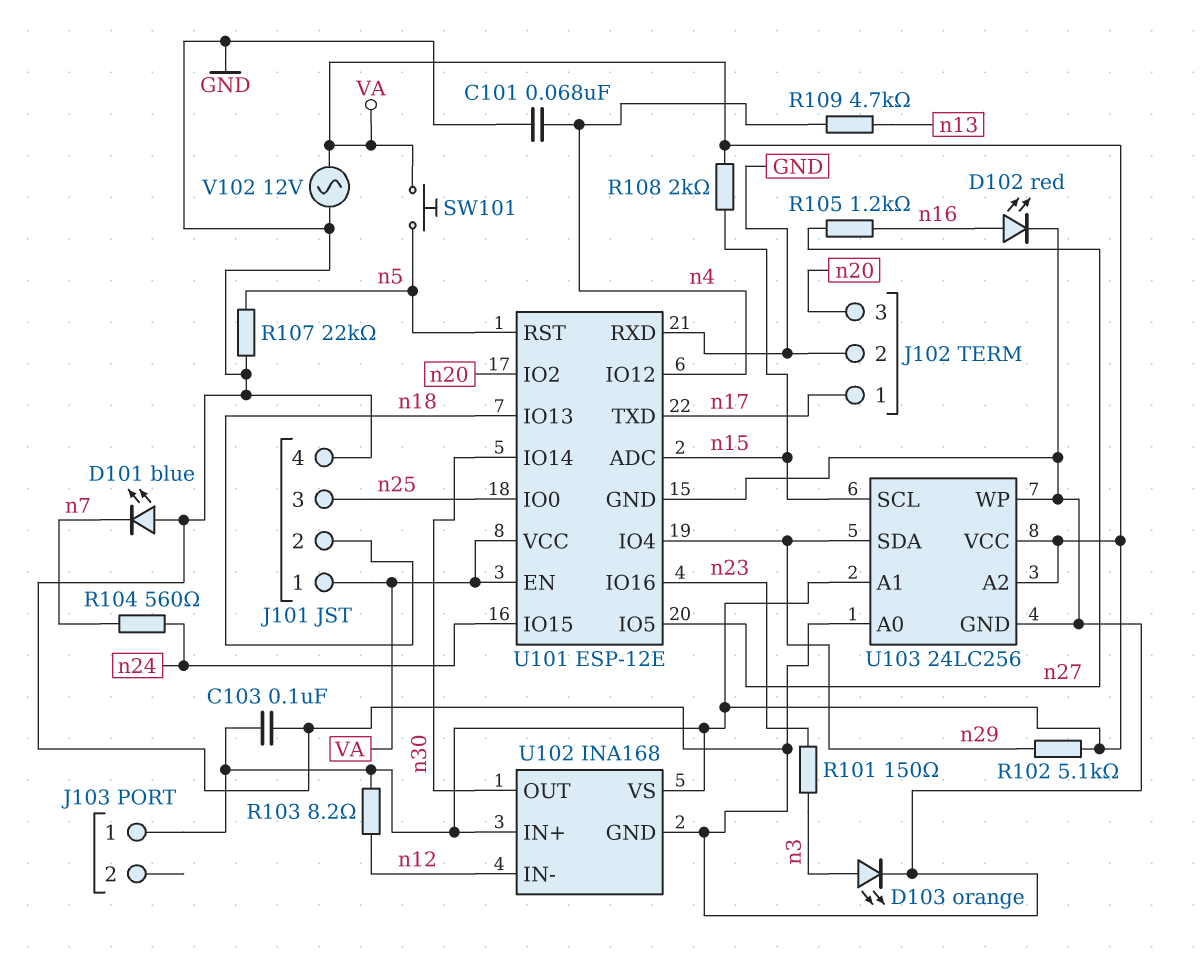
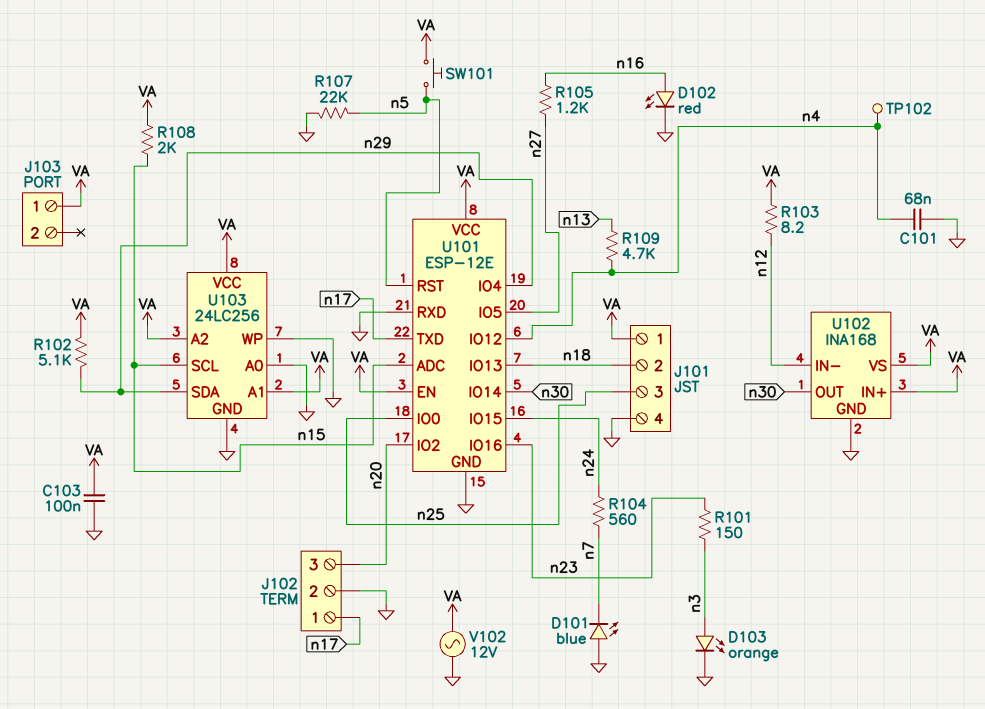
TP102: none -> test point (n4)

